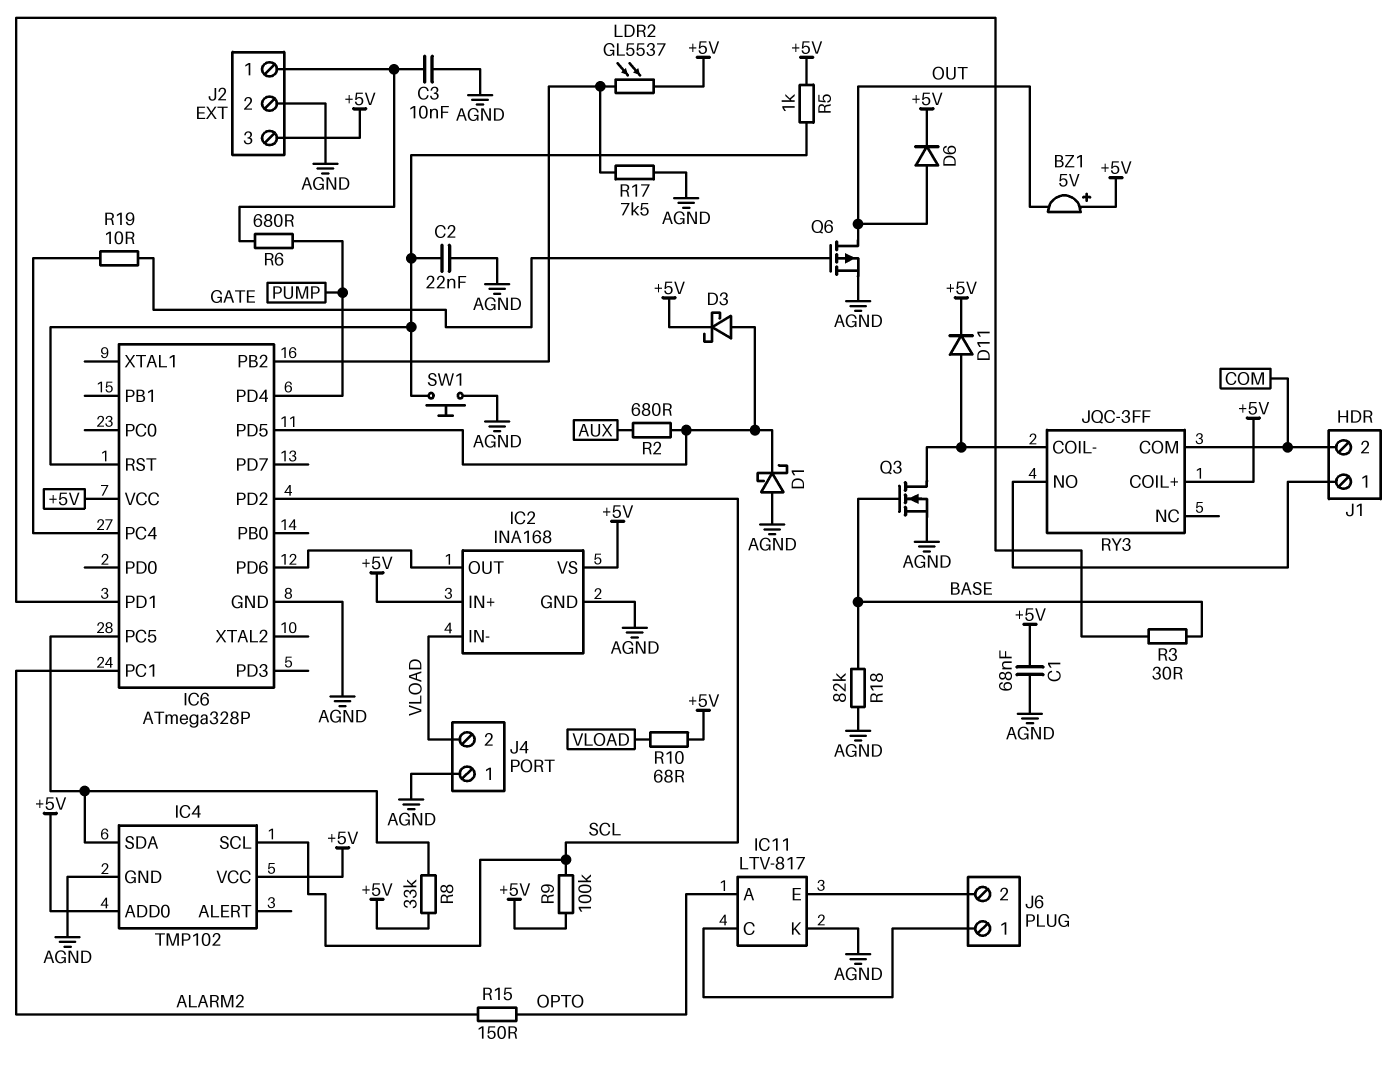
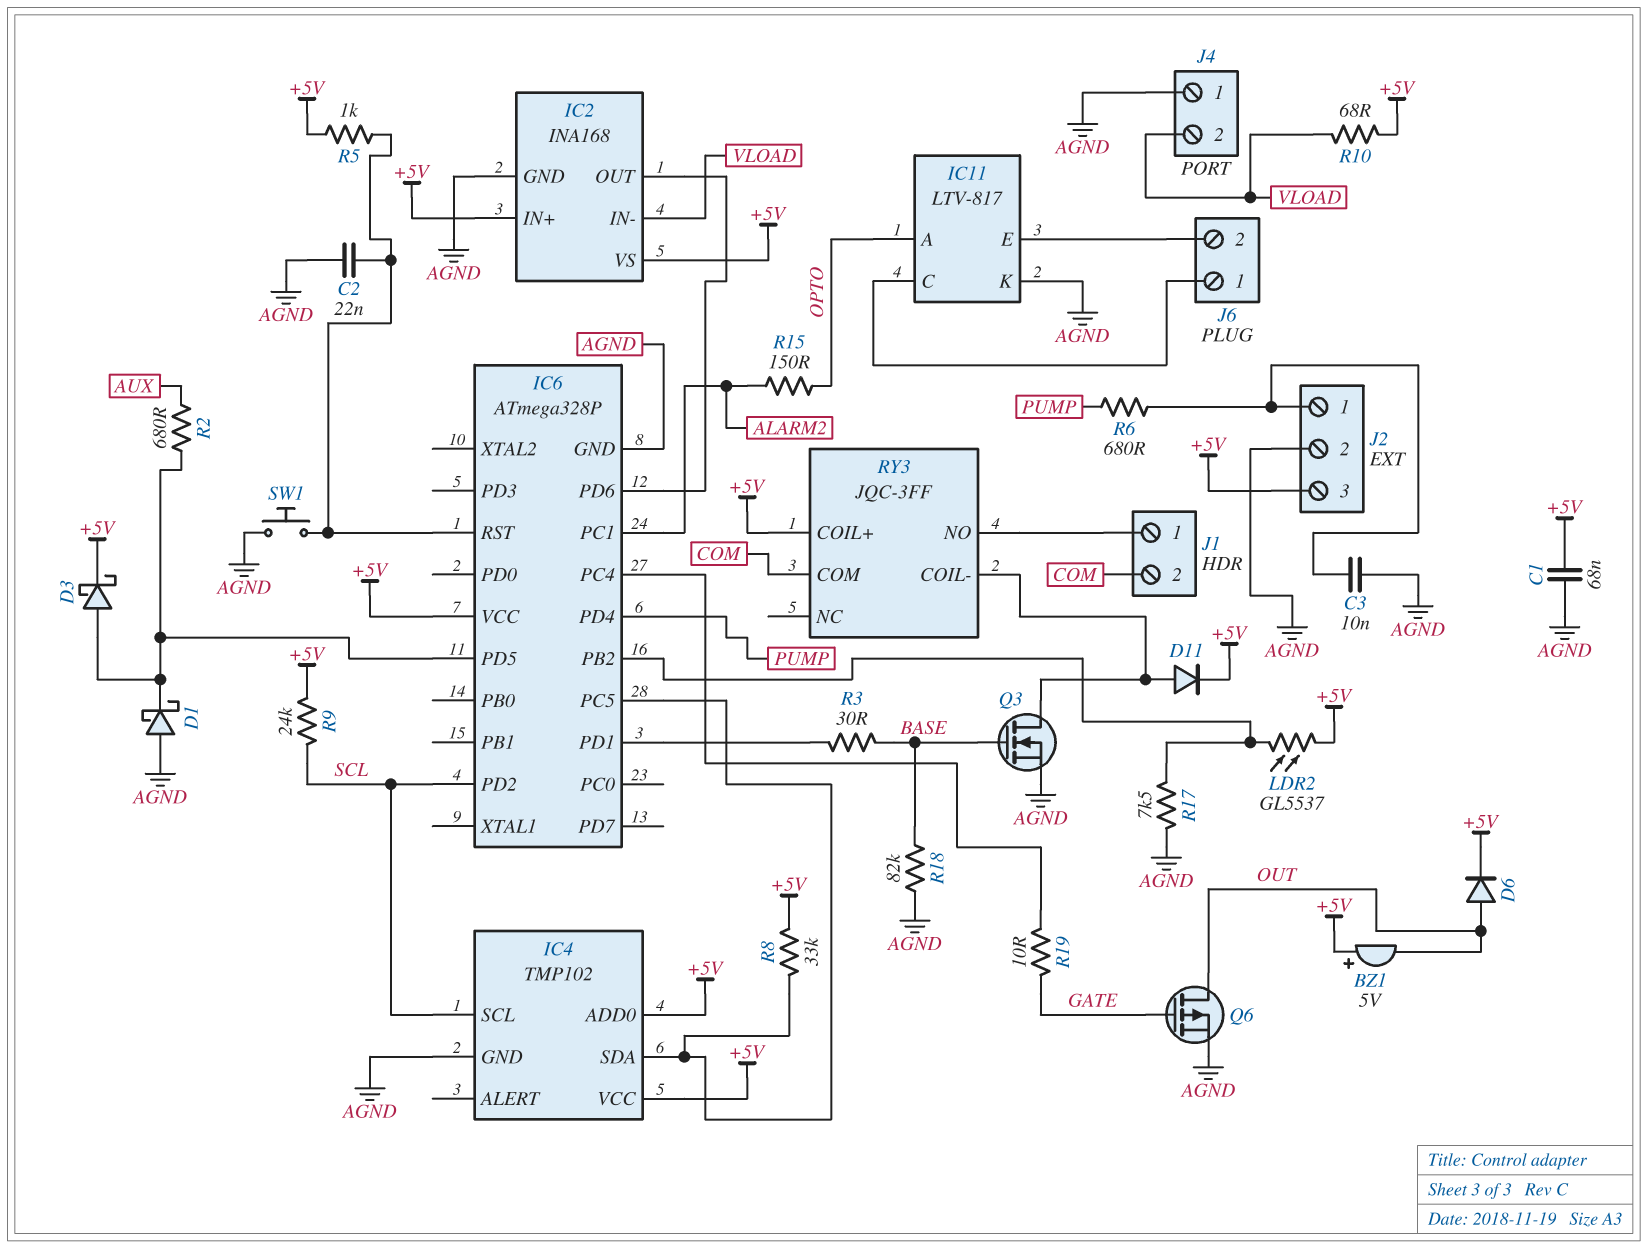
R9: 100k (+5V, SCL) -> 24k (+5V, SCL)

